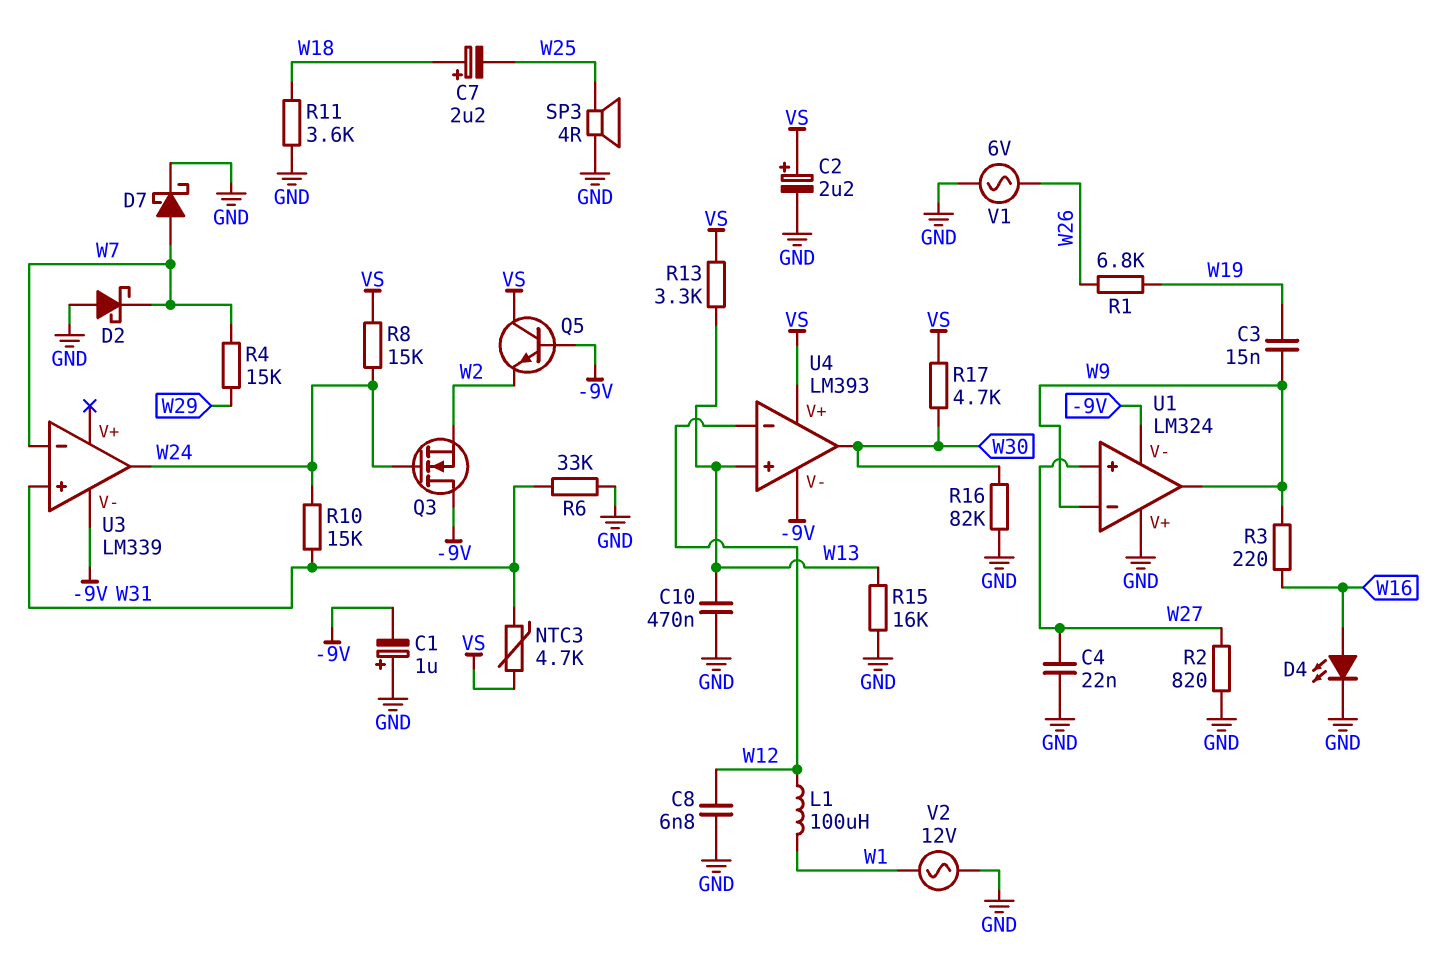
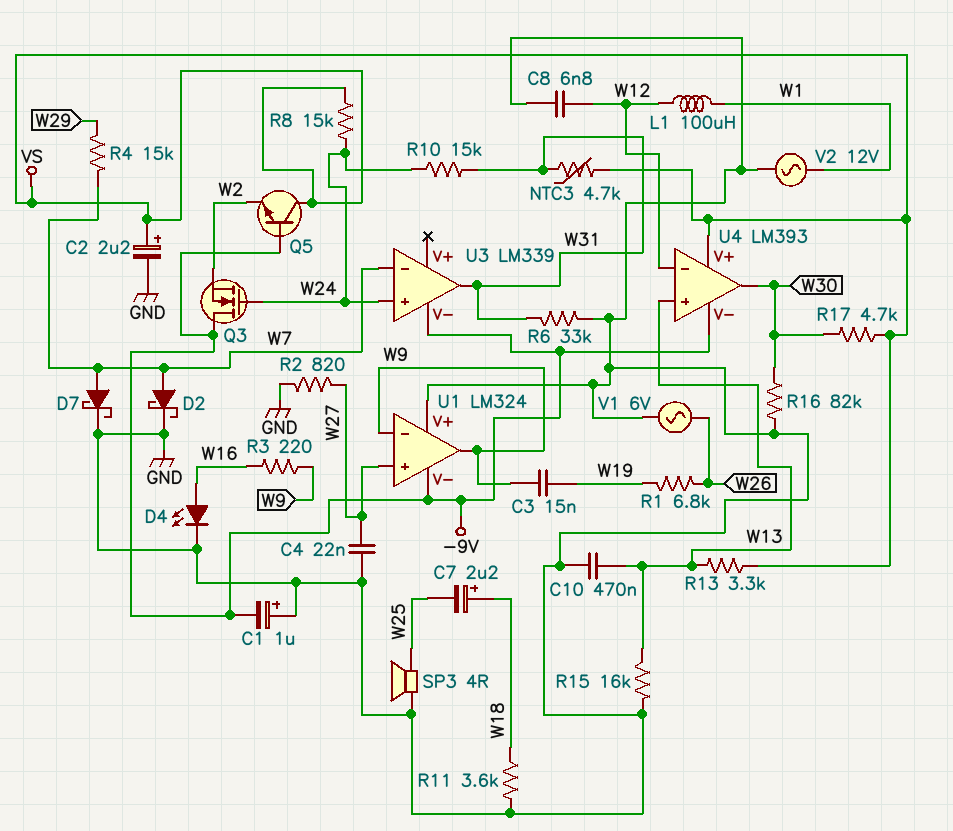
D2: schottky (A GND, K W7) -> schottky (A W7, K GND)
U3 pin in+: W31 -> W24
U3 pin out: W24 -> W31

